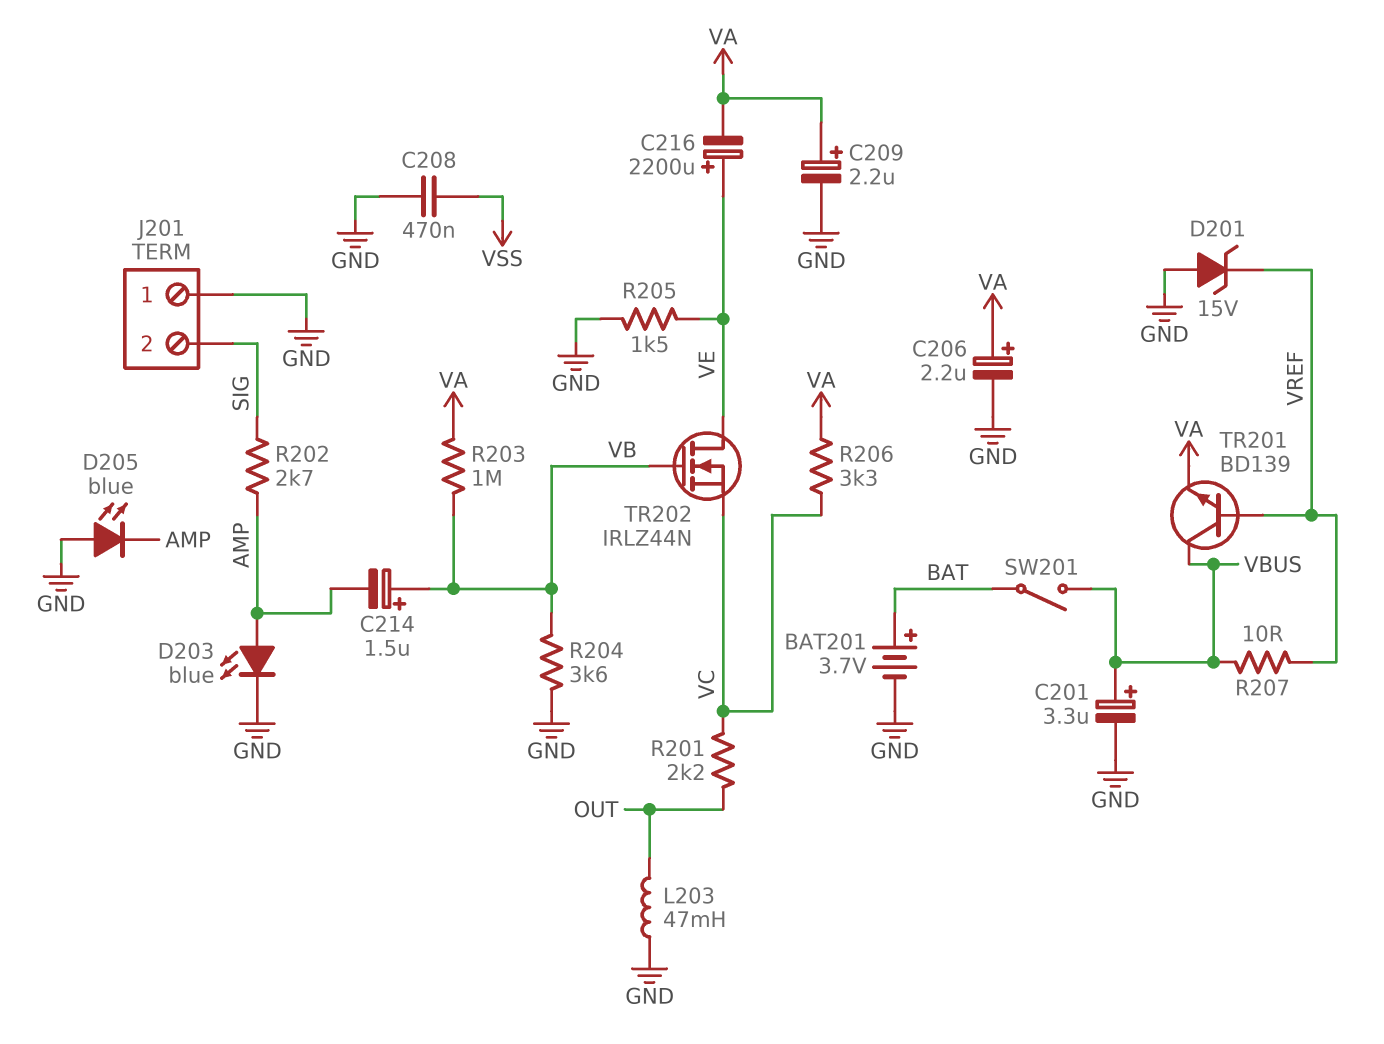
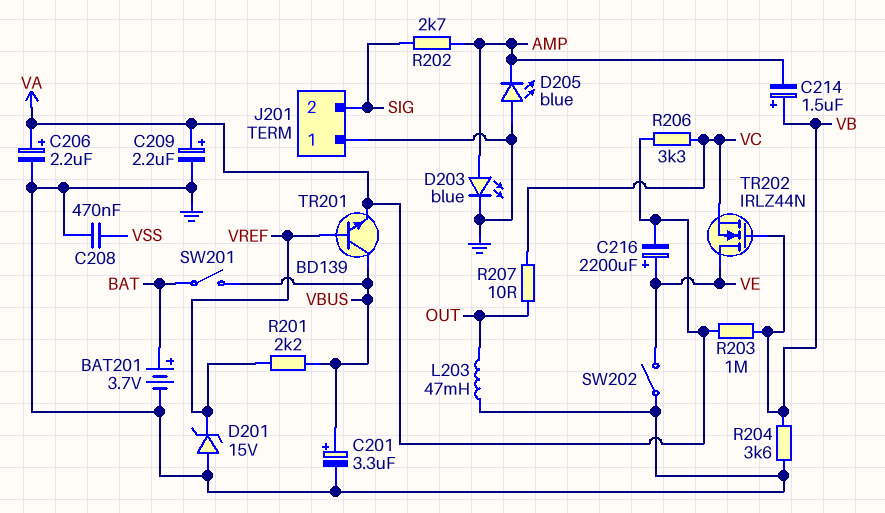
R201: 2.2k (OUT, VC) -> 2.2k (VBUS, VREF)
R205: 1.5k (GND, VE) -> none
R207: 10 (VBUS, VREF) -> 10 (OUT, VC)
SW202: none -> switch (GND, VE)

